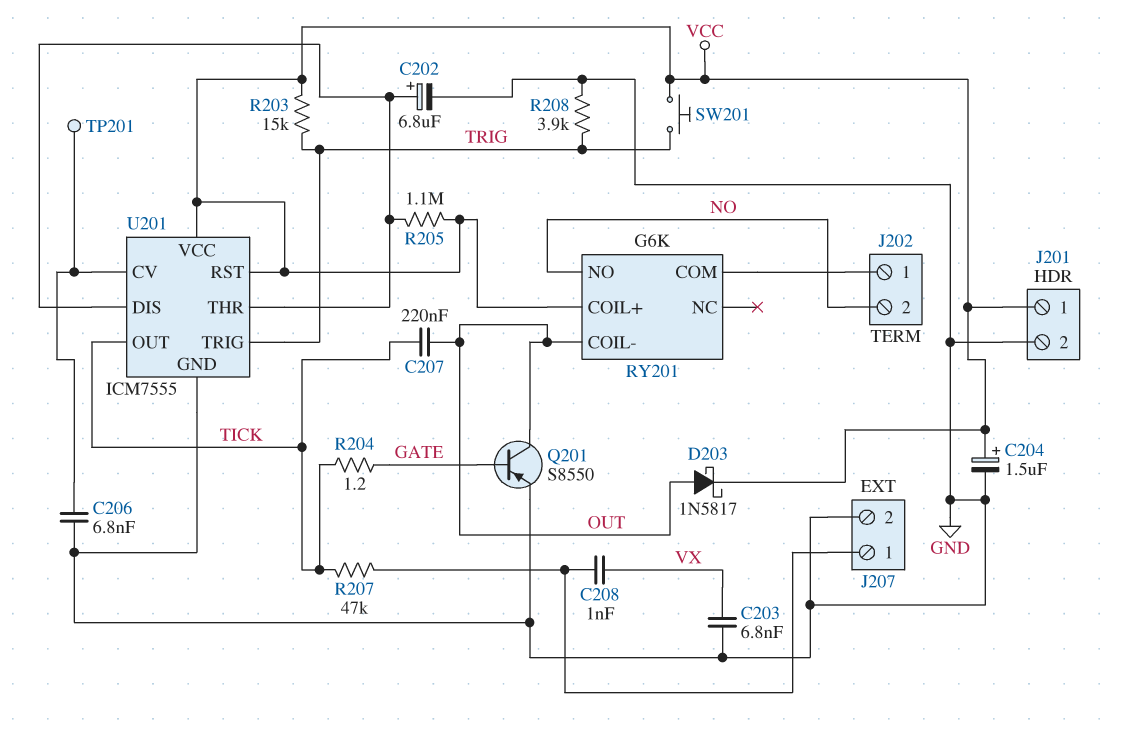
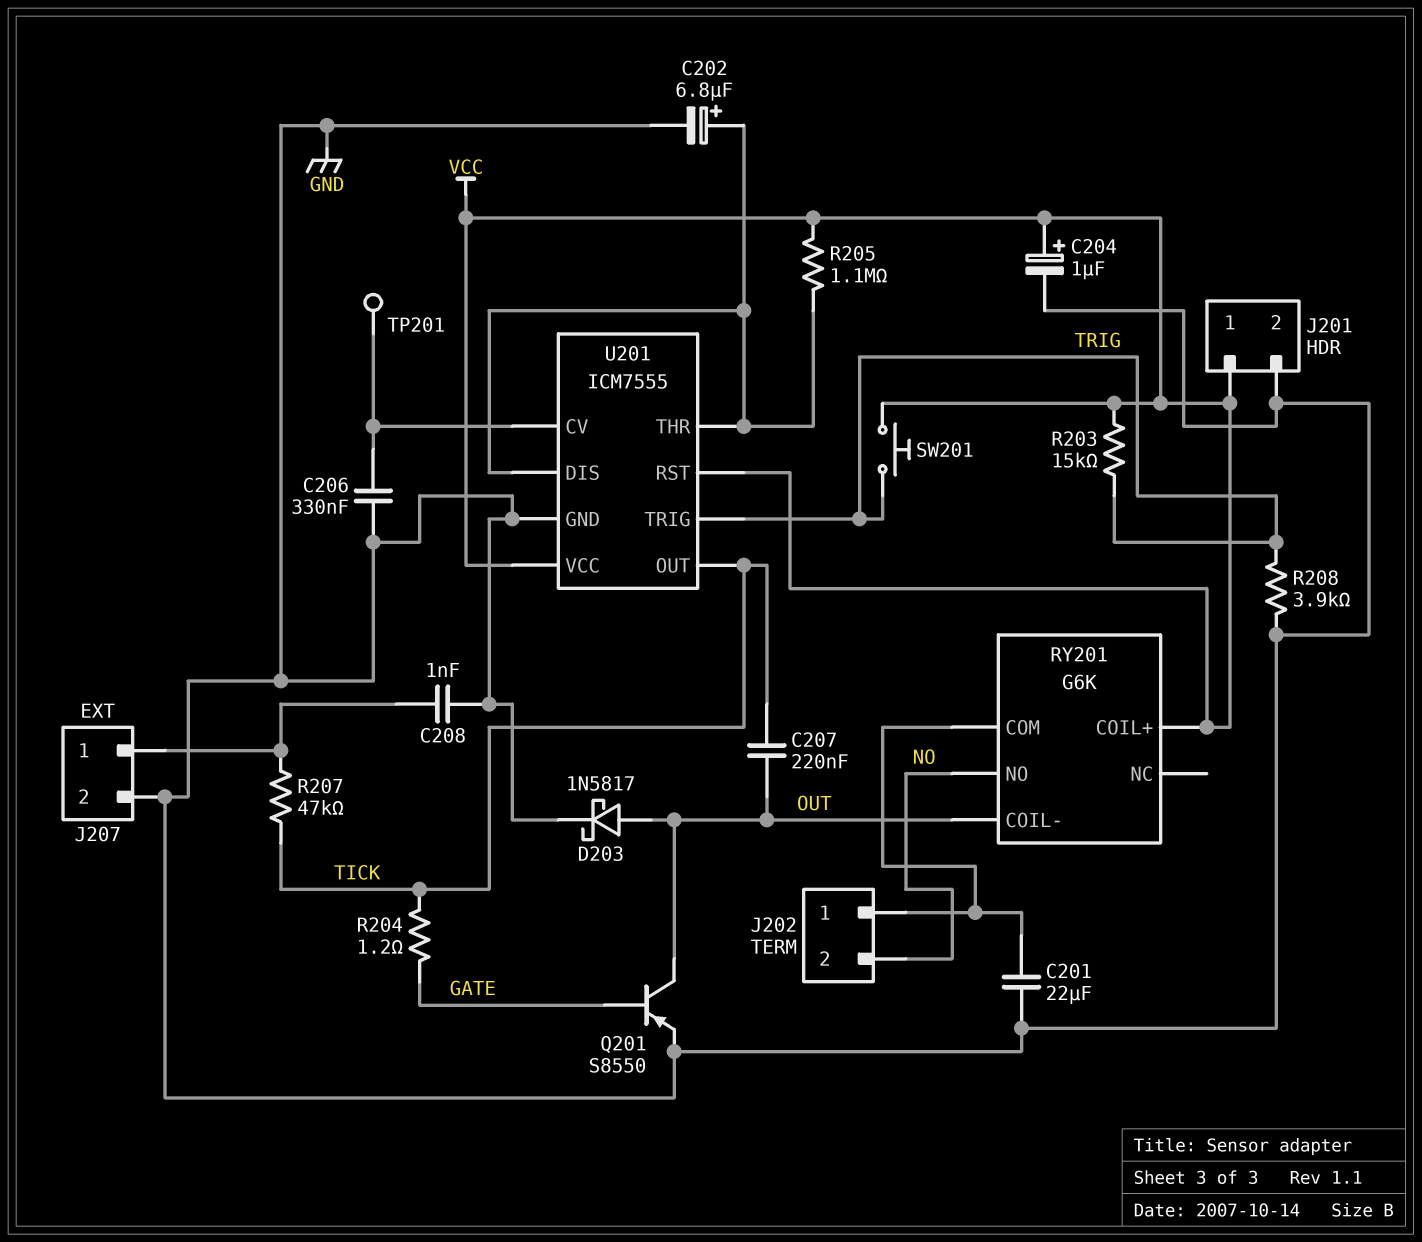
C201: none -> 22uF (GND, J202/1)
C203: 6.8nF (GND, VX) -> none
C204: 1.5uF (plus VCC, minus GND) -> 1uF (plus VCC, minus GND)
C206: 6.8nF (GND, U201/CV) -> 330nF (GND, U201/CV)
C208: 1nF (J207/1, VX) -> 1nF (GND, J207/1)
D203: schottky 1N5817 (A OUT, K VCC) -> schottky 1N5817 (A OUT, K GND)

